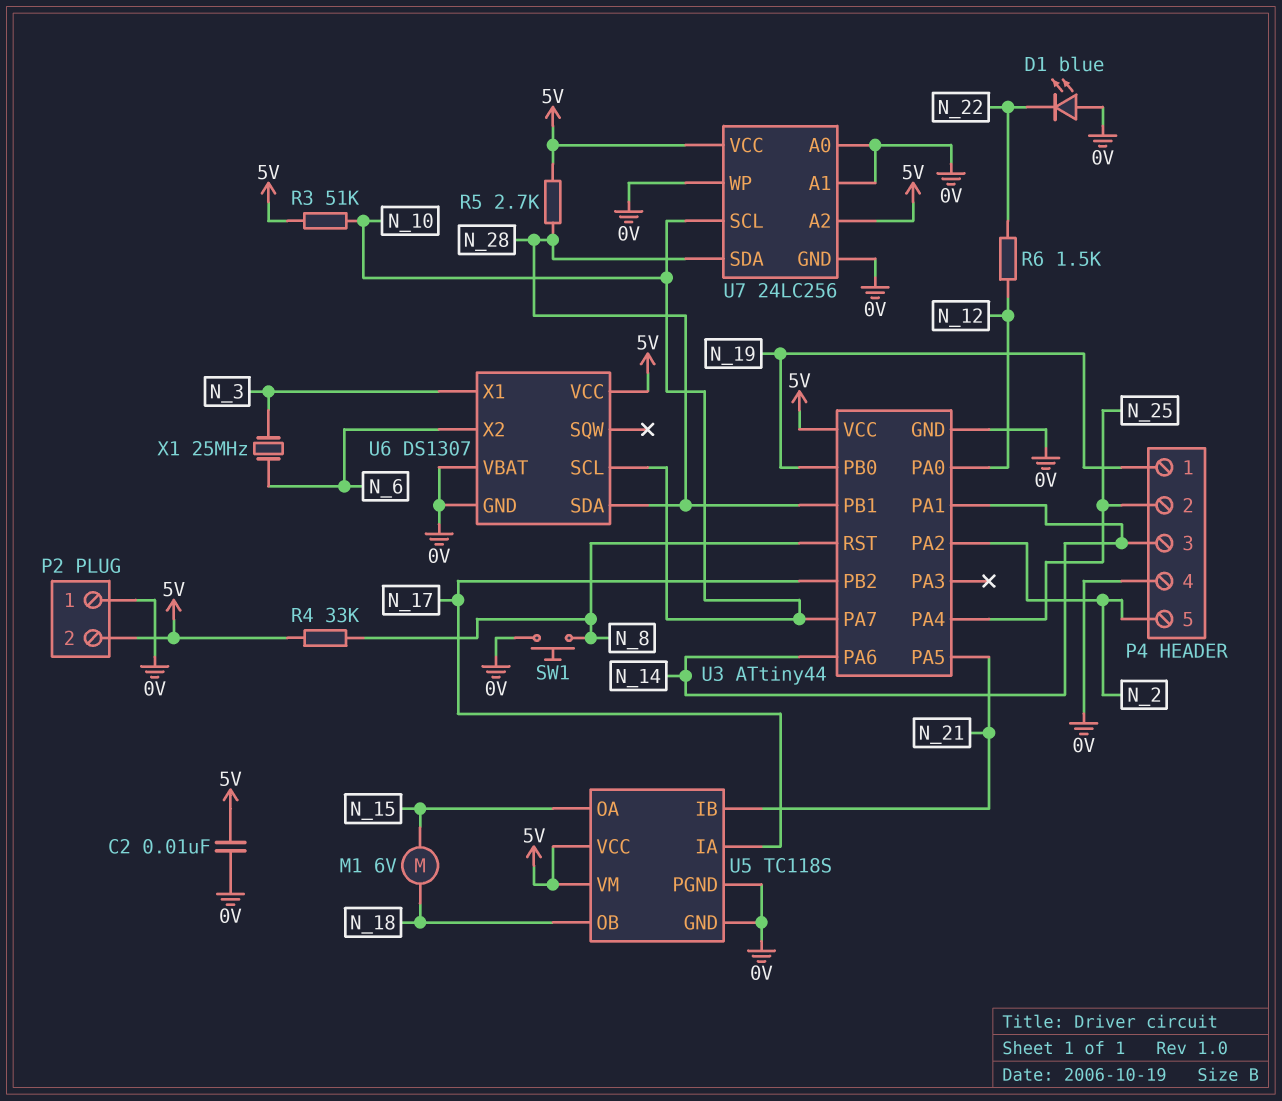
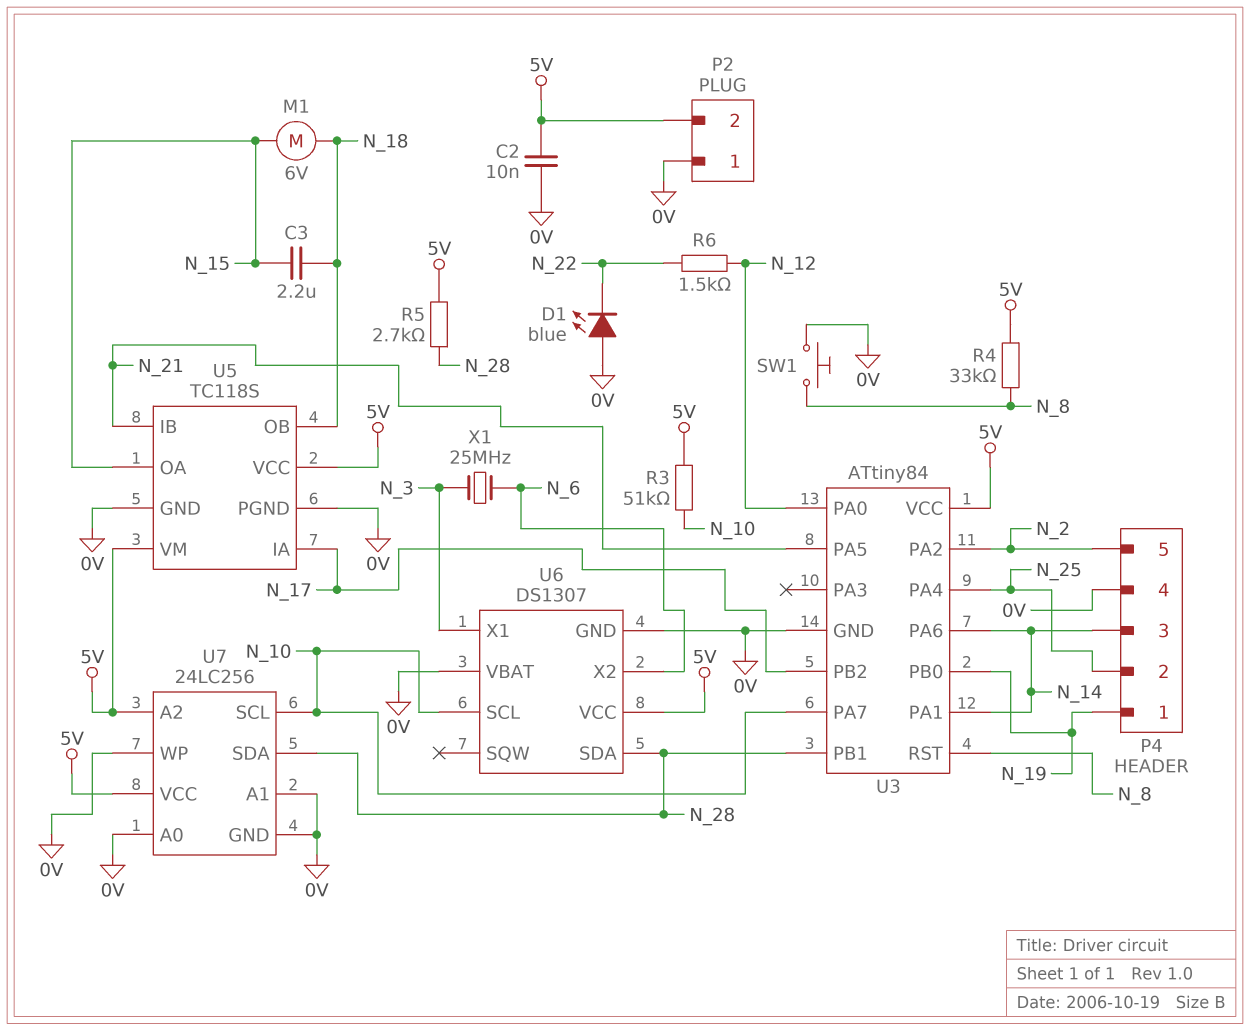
C3: none -> 2.2uF (N_15, N_18)
U3: ATtiny44 -> ATtiny84

